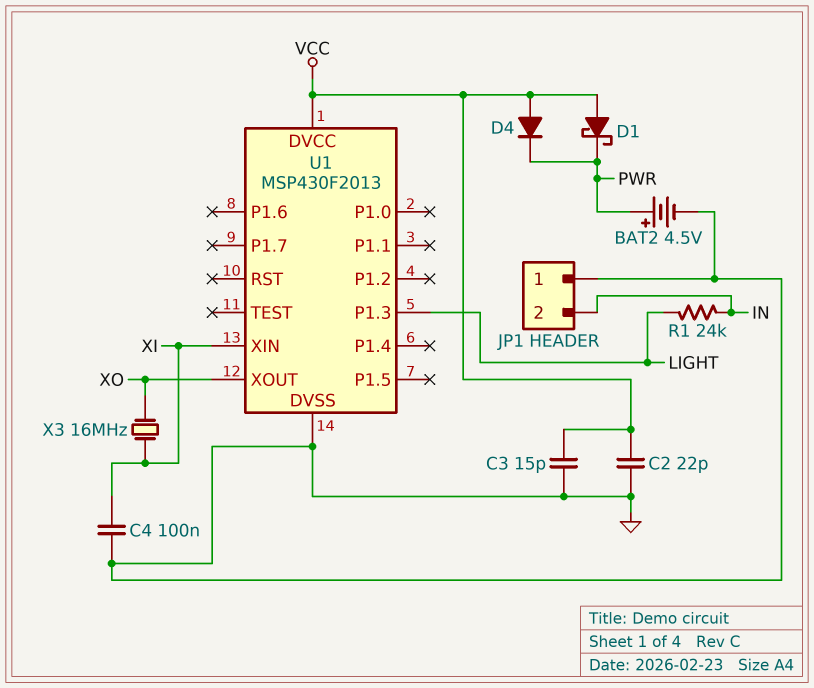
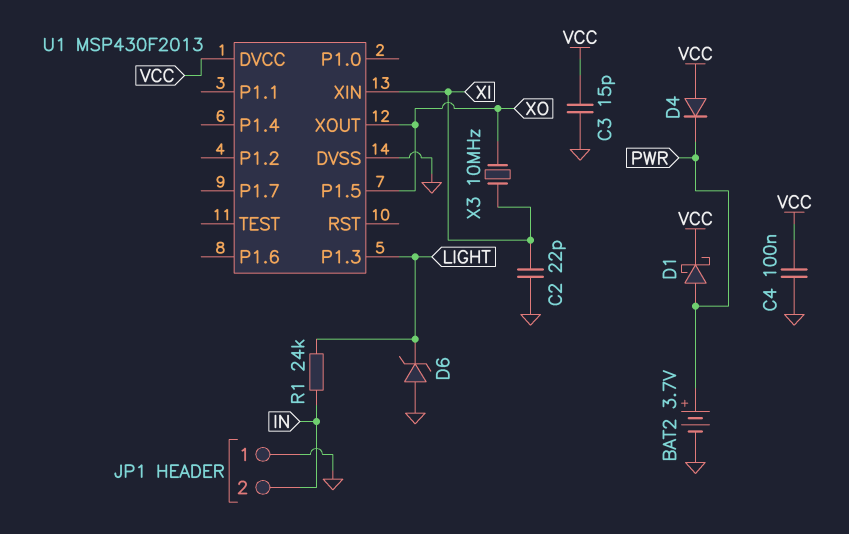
BAT2: 4.5V (plus PWR, minus GND) -> 3.7V (plus PWR, minus GND)
C2: 22pF (GND, VCC) -> 22pF (GND, XI)
C4: 100nF (GND, XI) -> 100nF (GND, VCC)
D1: schottky (A VCC, K PWR) -> schottky (A PWR, K VCC)
D6: none -> zener (A GND, K LIGHT)
U1 pin P1.5: none -> XO
X3: 16MHz (XI, XO) -> 10MHz (XI, XO)

